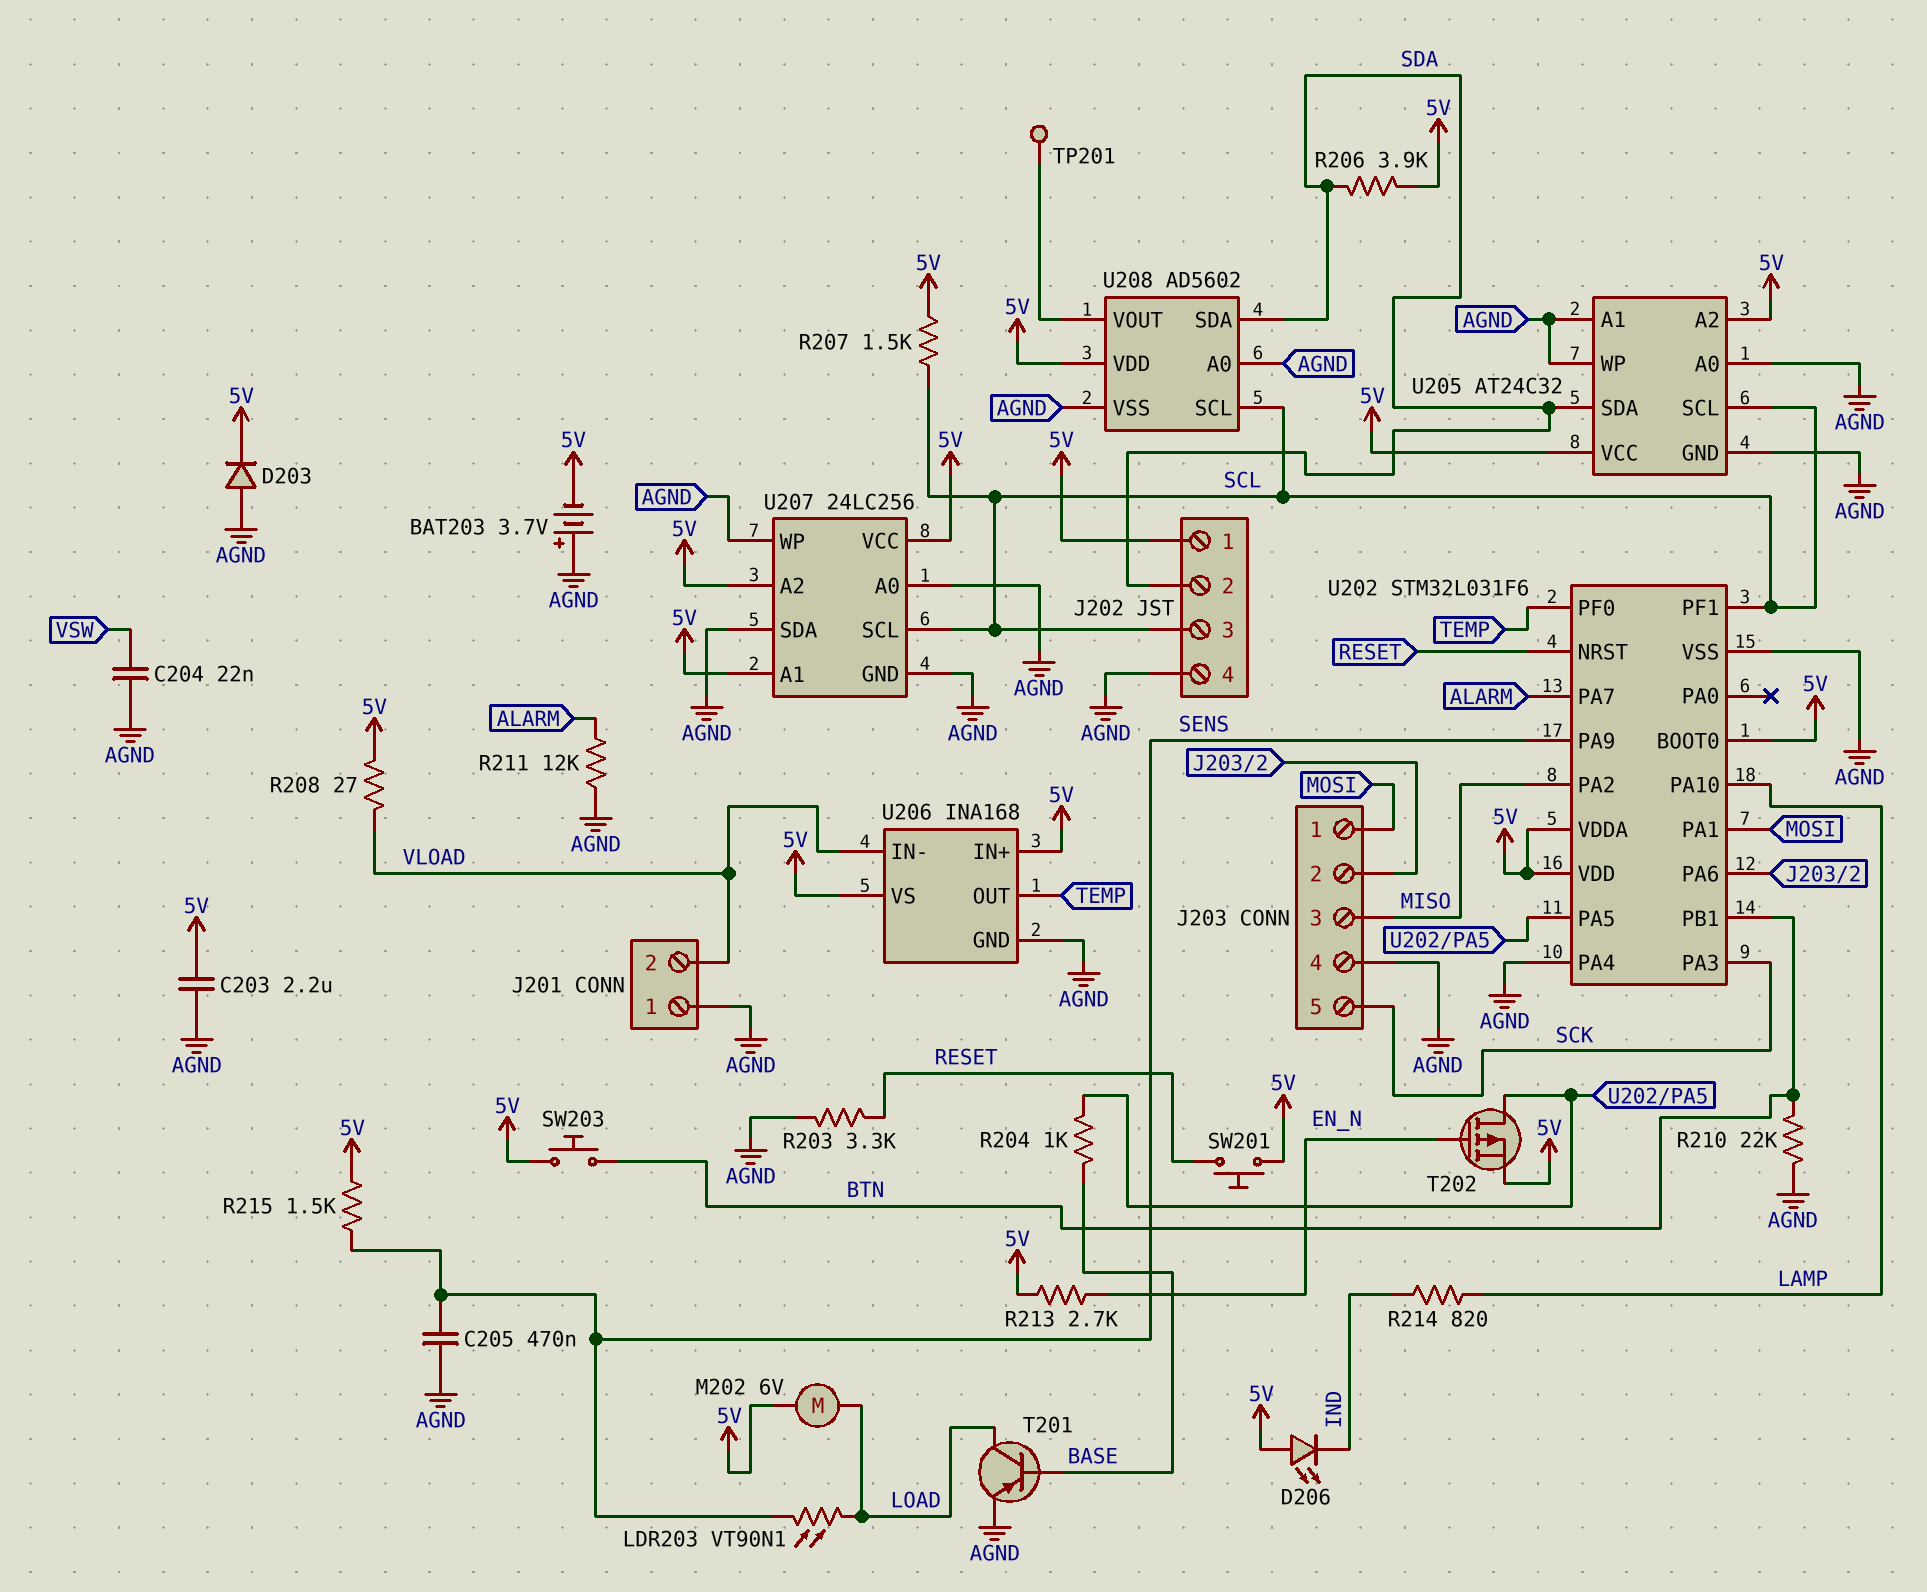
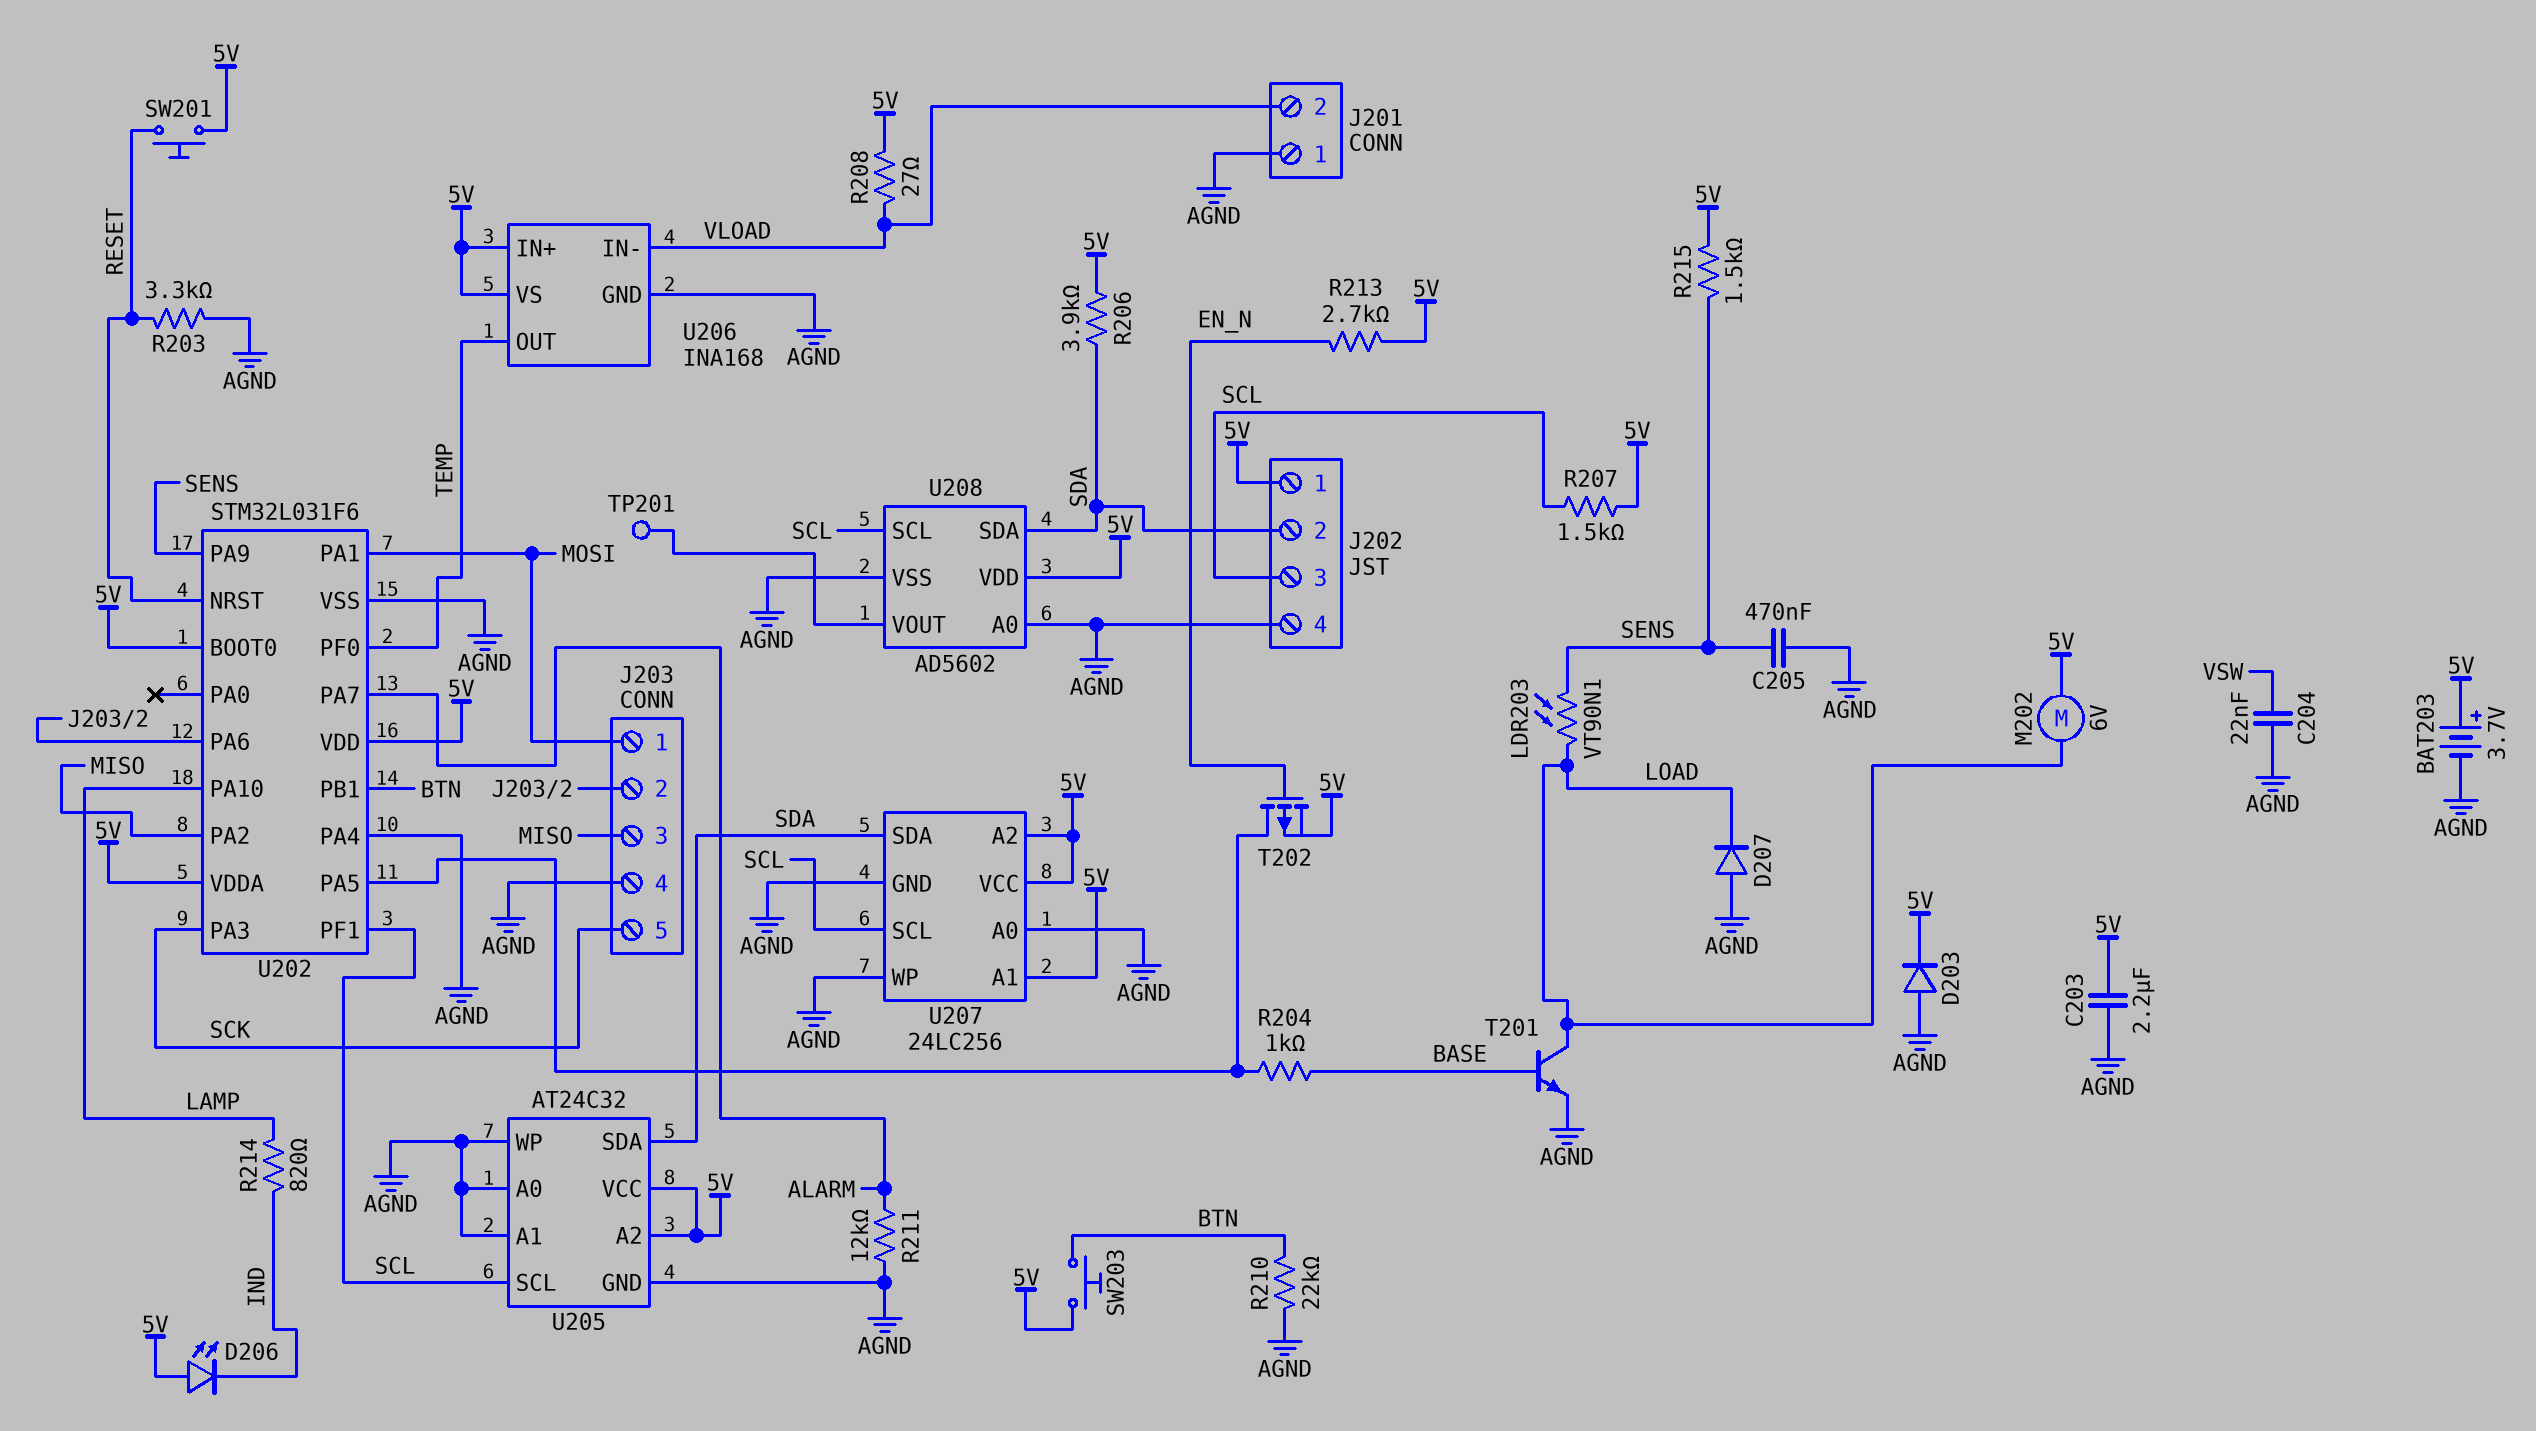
BAT203: 3.7V (plus AGND, minus 5V) -> 3.7V (plus 5V, minus AGND)
D207: none -> diode (A AGND, K LOAD)
T201: PNP (B BASE, C LOAD, E AGND) -> NPN (B BASE, C LOAD, E AGND)
U207 pin SDA: AGND -> SDA

